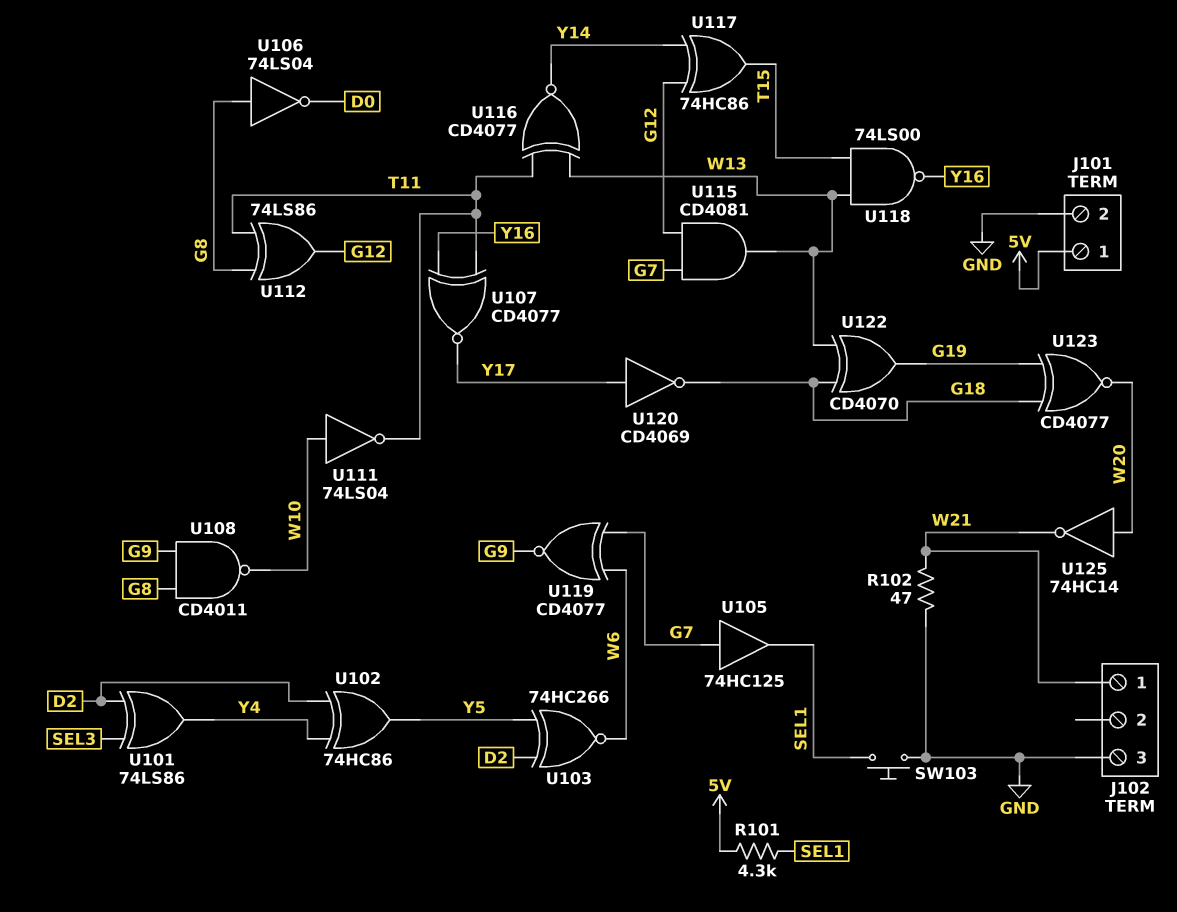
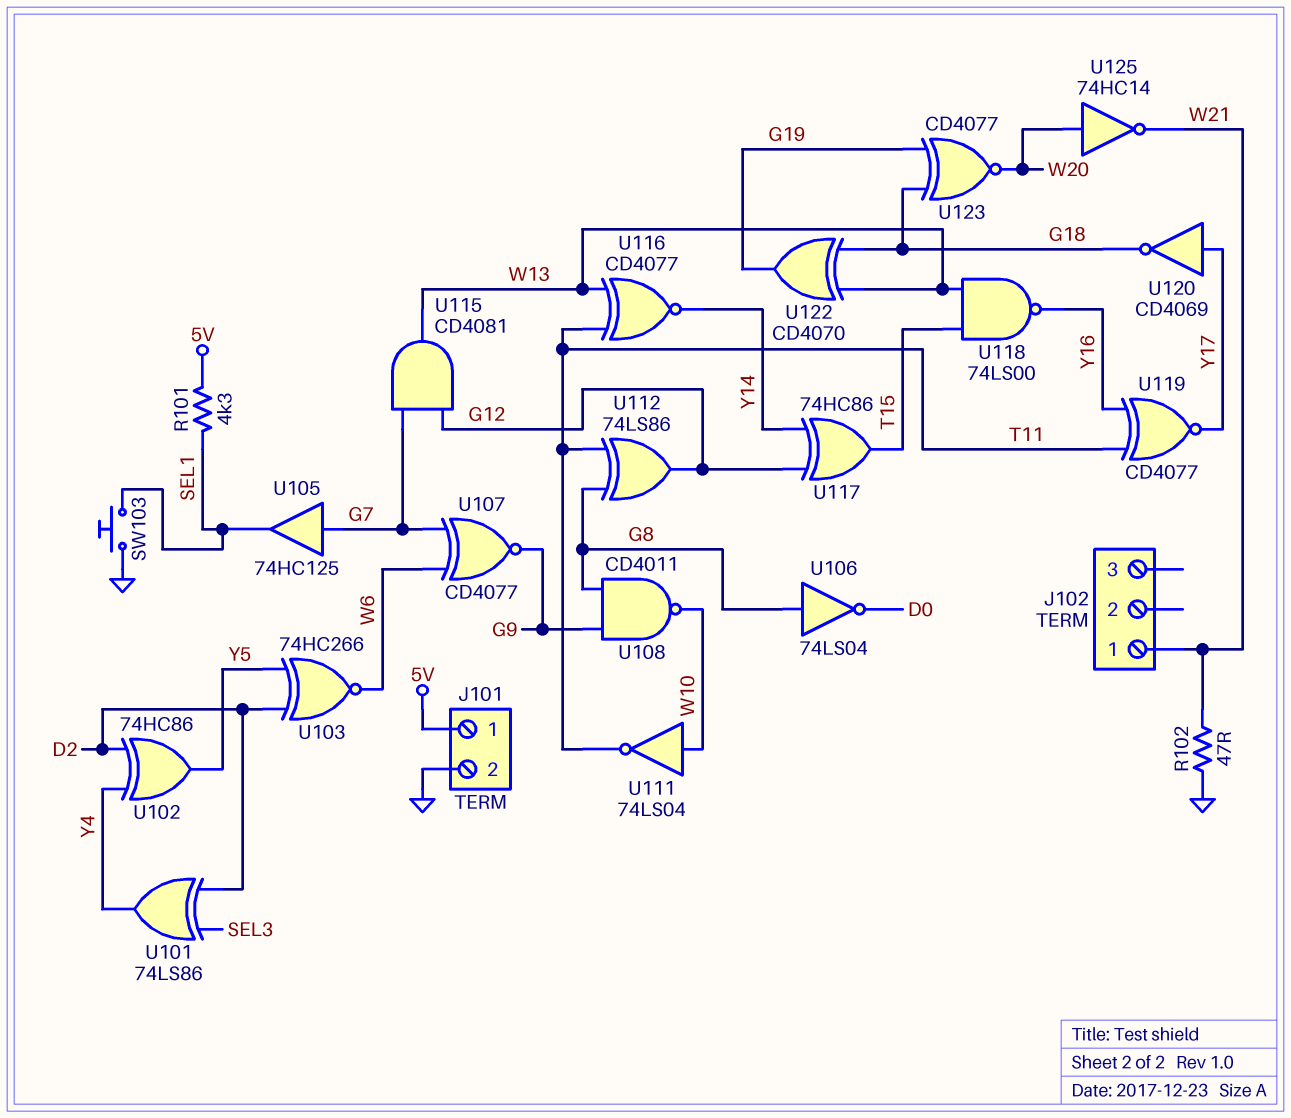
J102 pin 3: GND -> none
U107: XNOR CD4077 (in T11, in Y16, out Y17) -> XNOR CD4077 (in G7, in W6, out G9)
U119: XNOR CD4077 (in G7, in W6, out G9) -> XNOR CD4077 (in T11, in Y16, out Y17)

